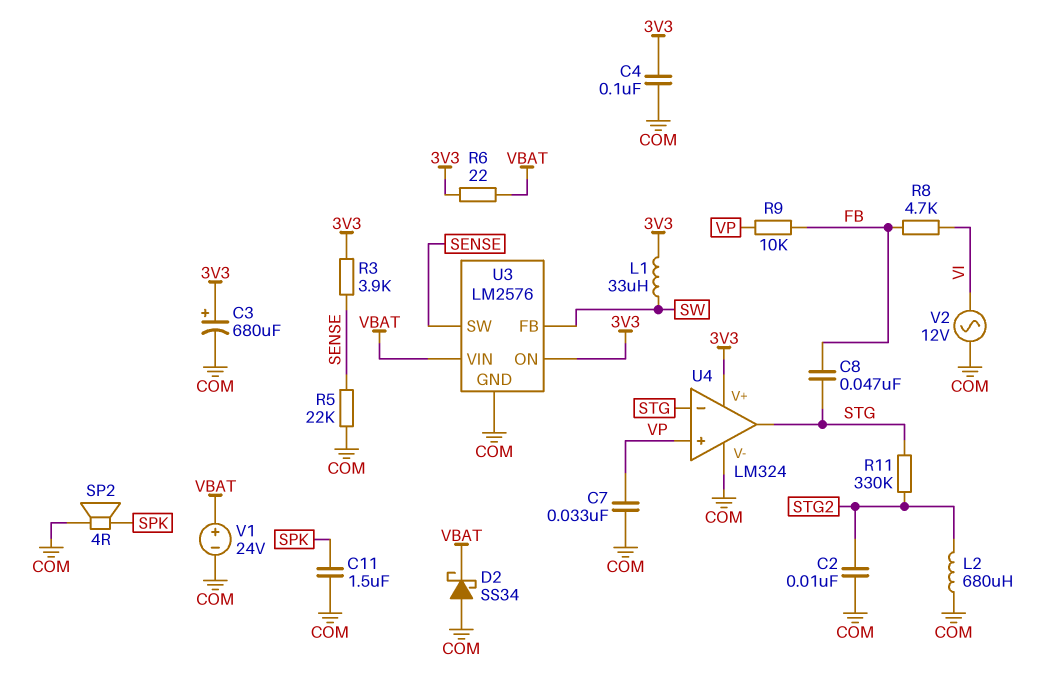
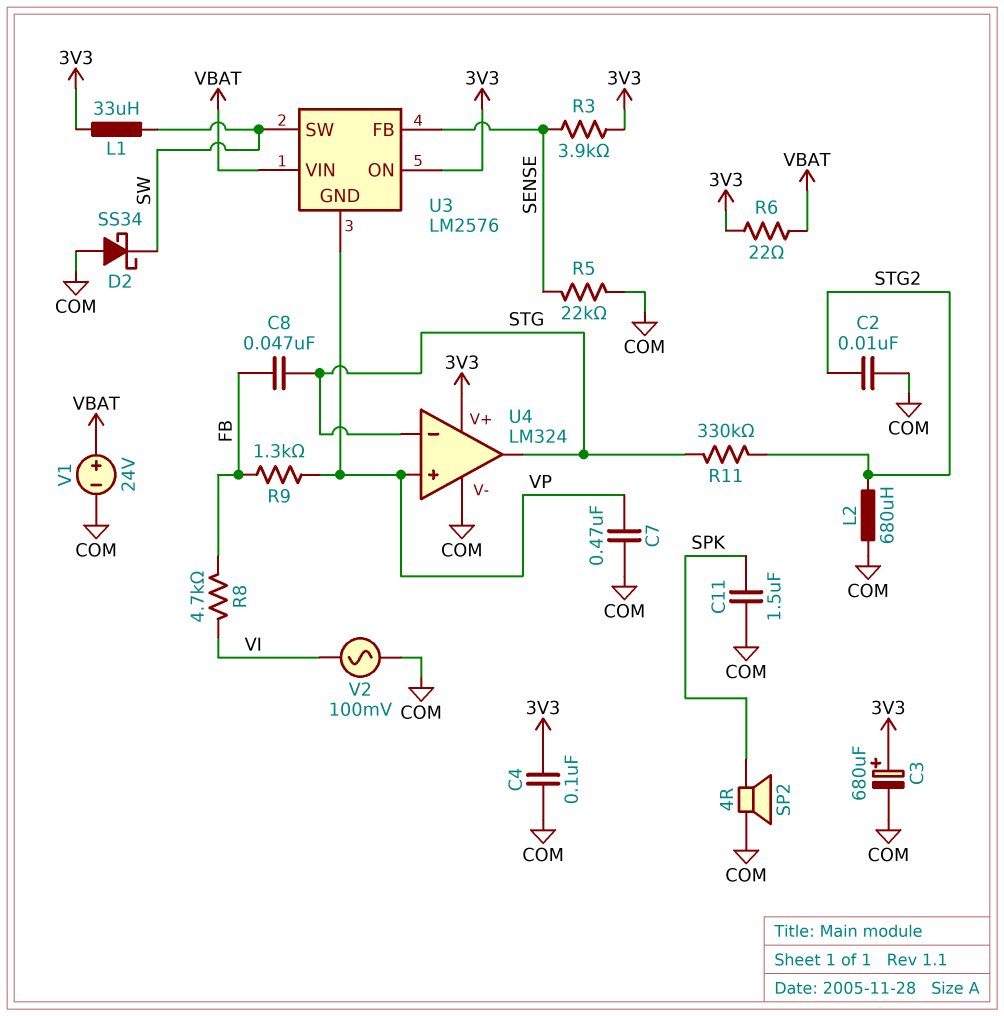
C7: 33nF (COM, VP) -> 470nF (COM, VP)
D2: schottky SS34 (A COM, K VBAT) -> schottky SS34 (A COM, K SW)
R9: 10k (FB, VP) -> 1.3k (FB, VP)
U3 pin FB: SW -> SENSE
U3 pin GND: COM -> VP
U3 pin SW: SENSE -> SW
V2: AC 12V (COM, VI) -> AC 100mV (COM, VI)

